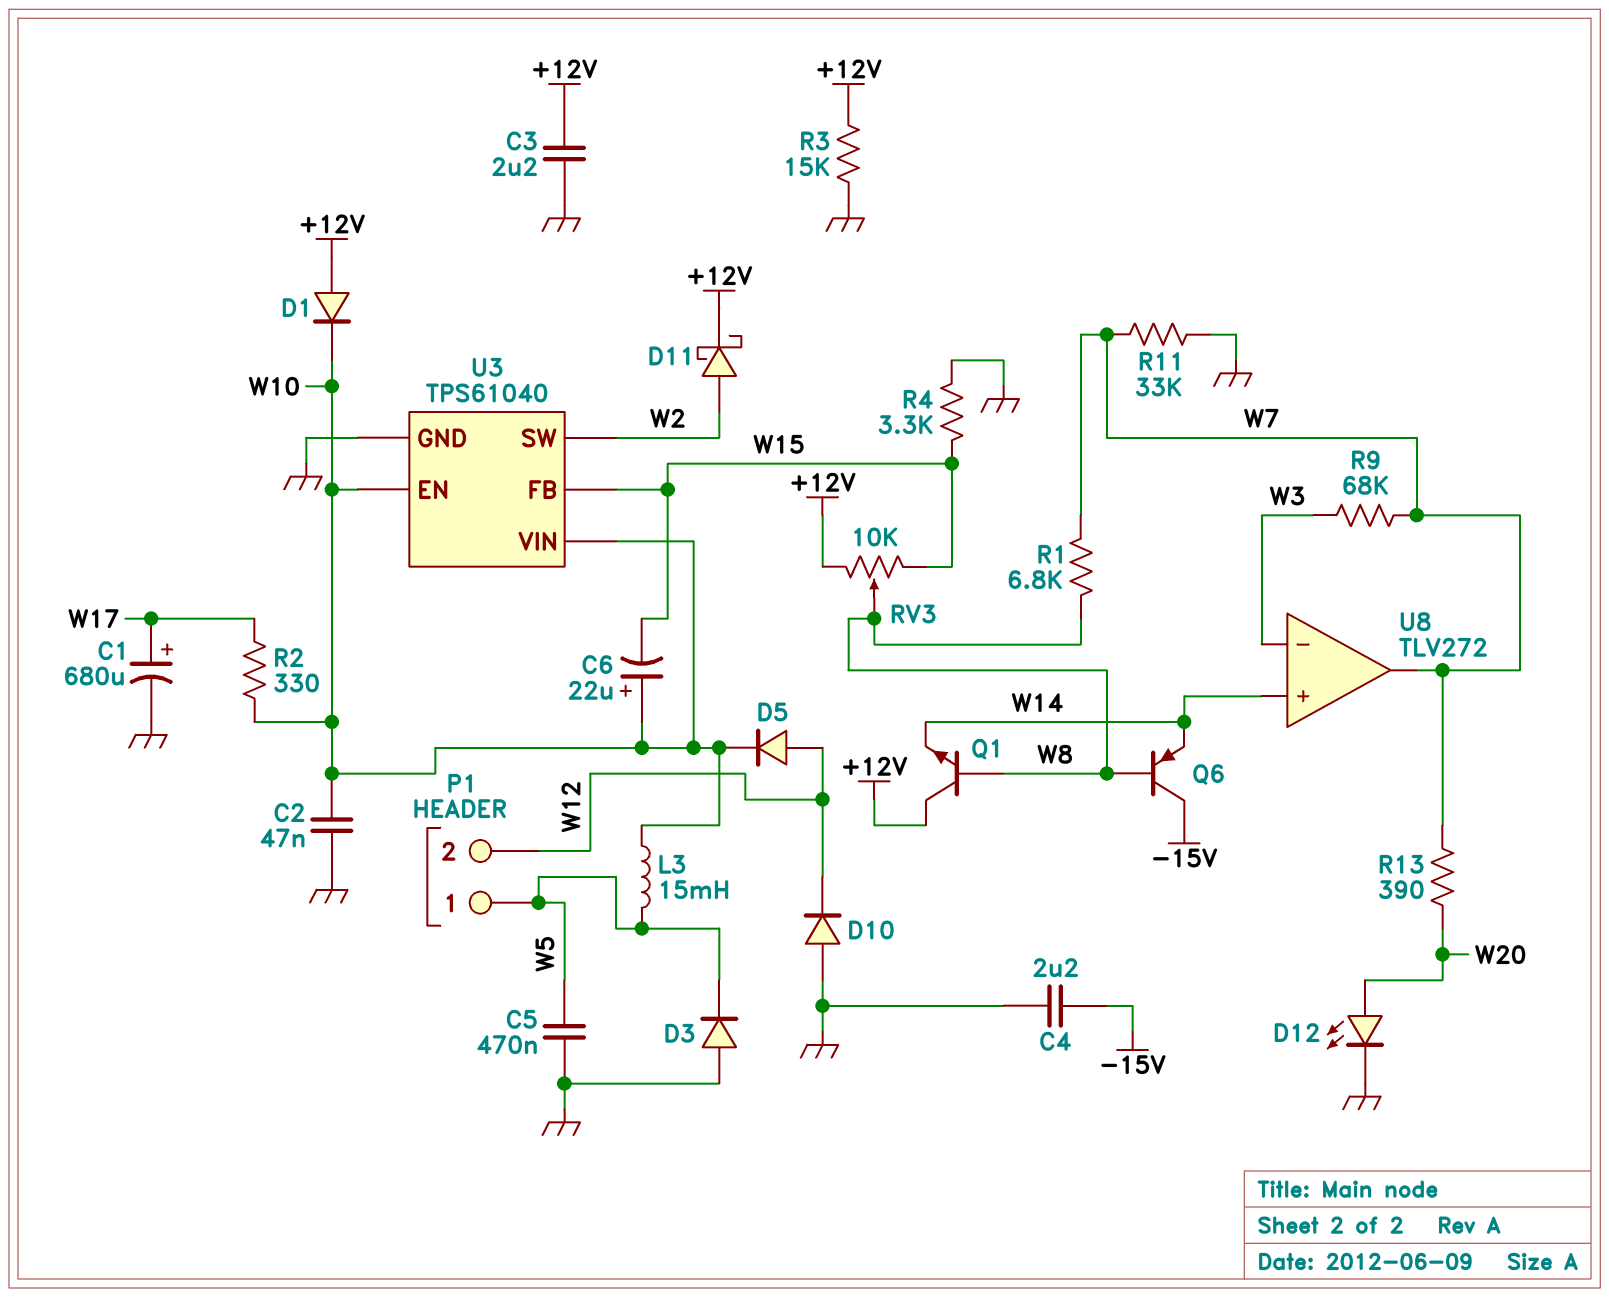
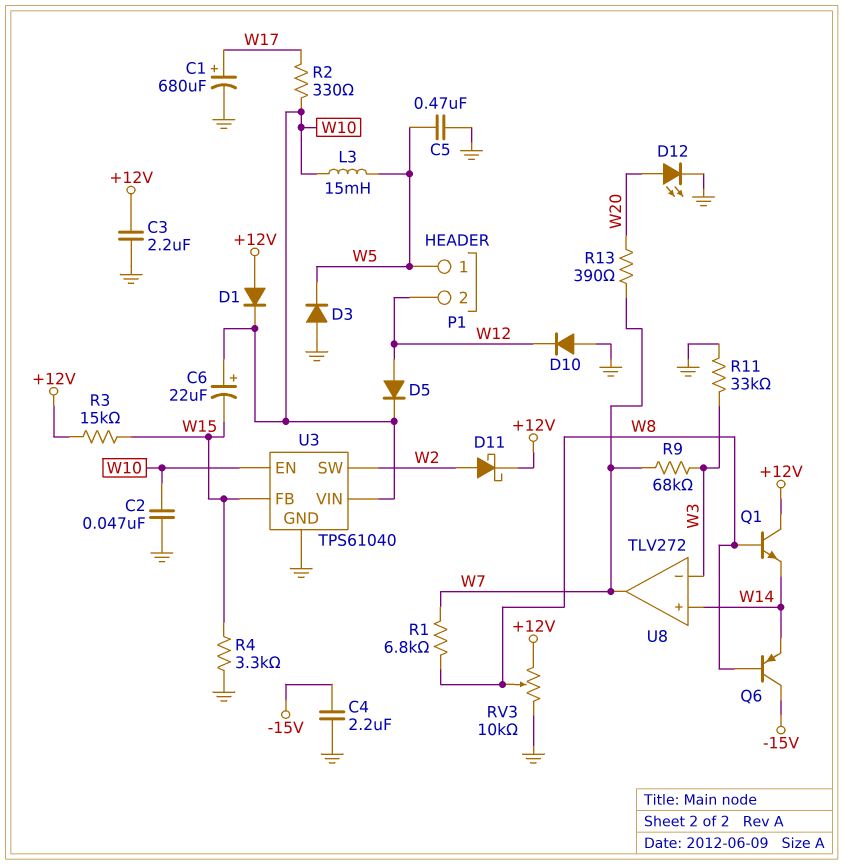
R3: 15k (+12V, GND) -> 15k (+12V, W15)
R11: 33k (GND, W7) -> 33k (GND, W3)
RV3: 10k (+12V, W15, wiper W8) -> 10k (+12V, GND, wiper W8)

